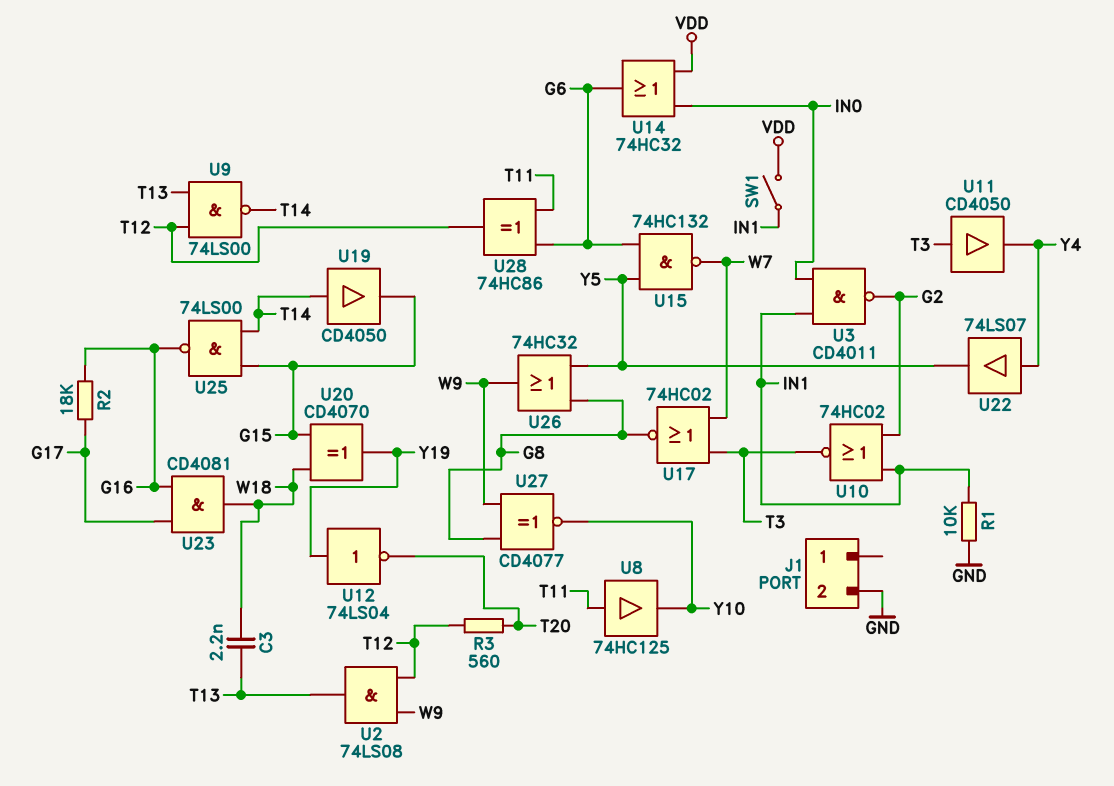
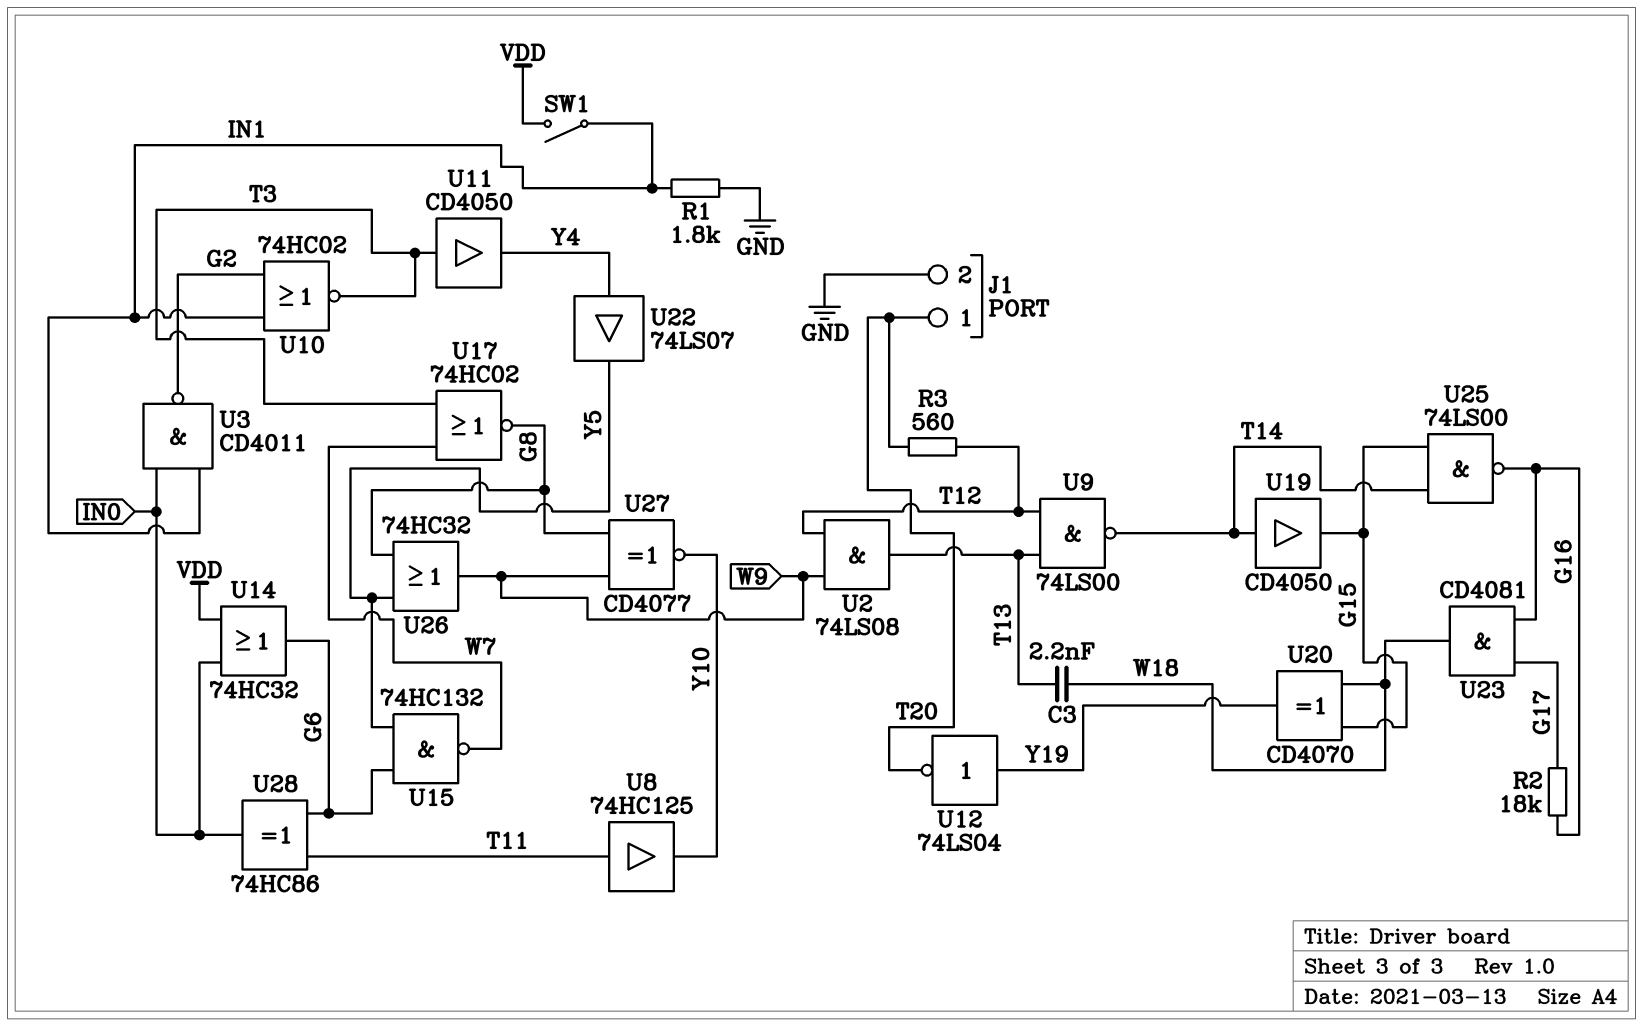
J1 pin 1: none -> T20
R1: 10k (GND, IN1) -> 1.8k (GND, IN1)
U28: XOR 74HC86 (in G6, in T11, out T12) -> XOR 74HC86 (in G6, in T11, out IN0)

